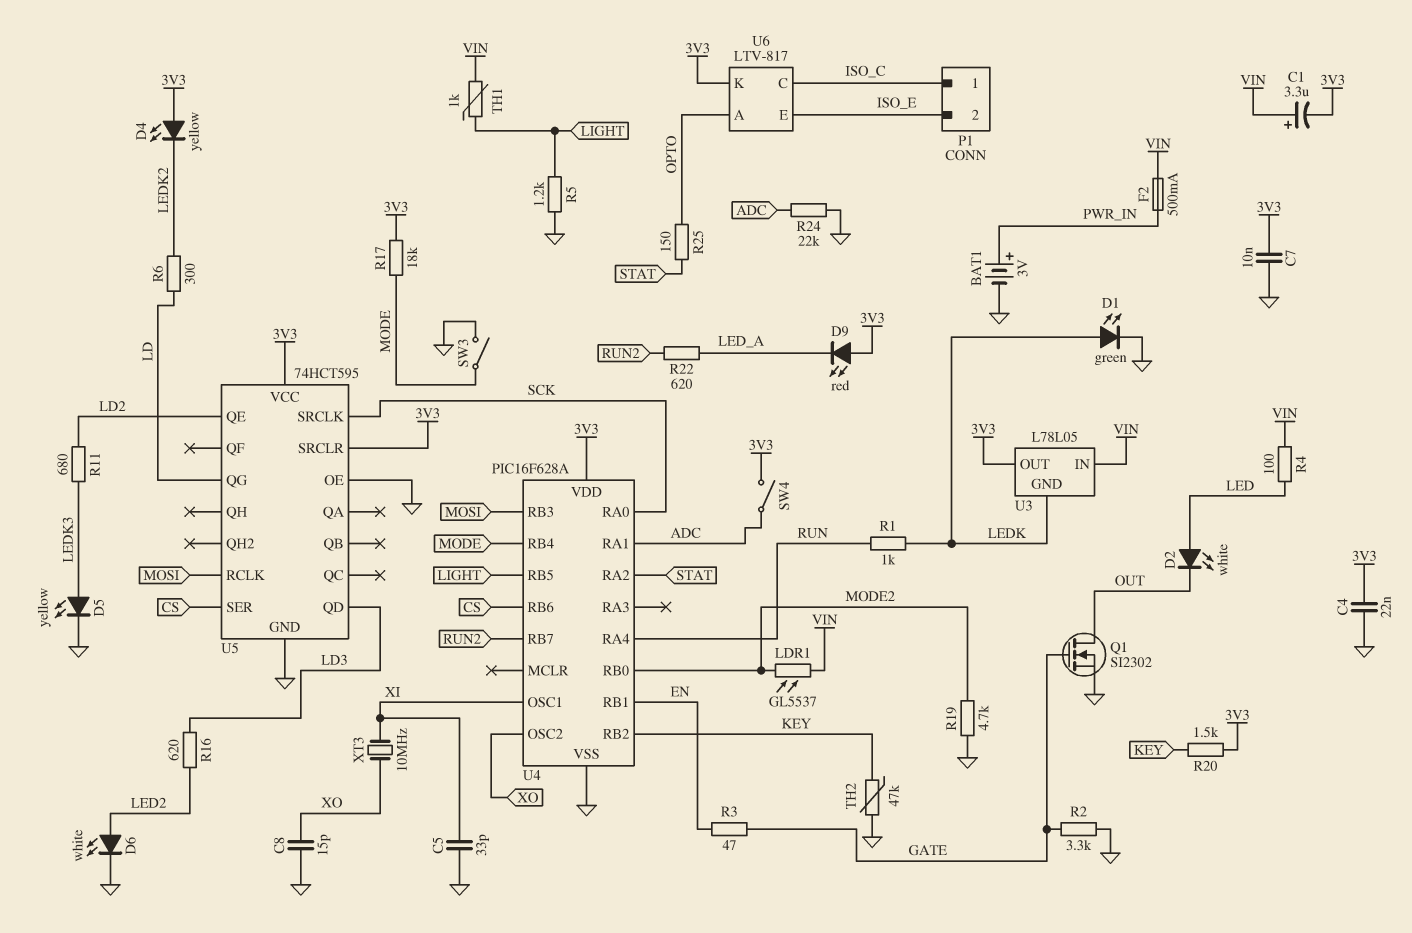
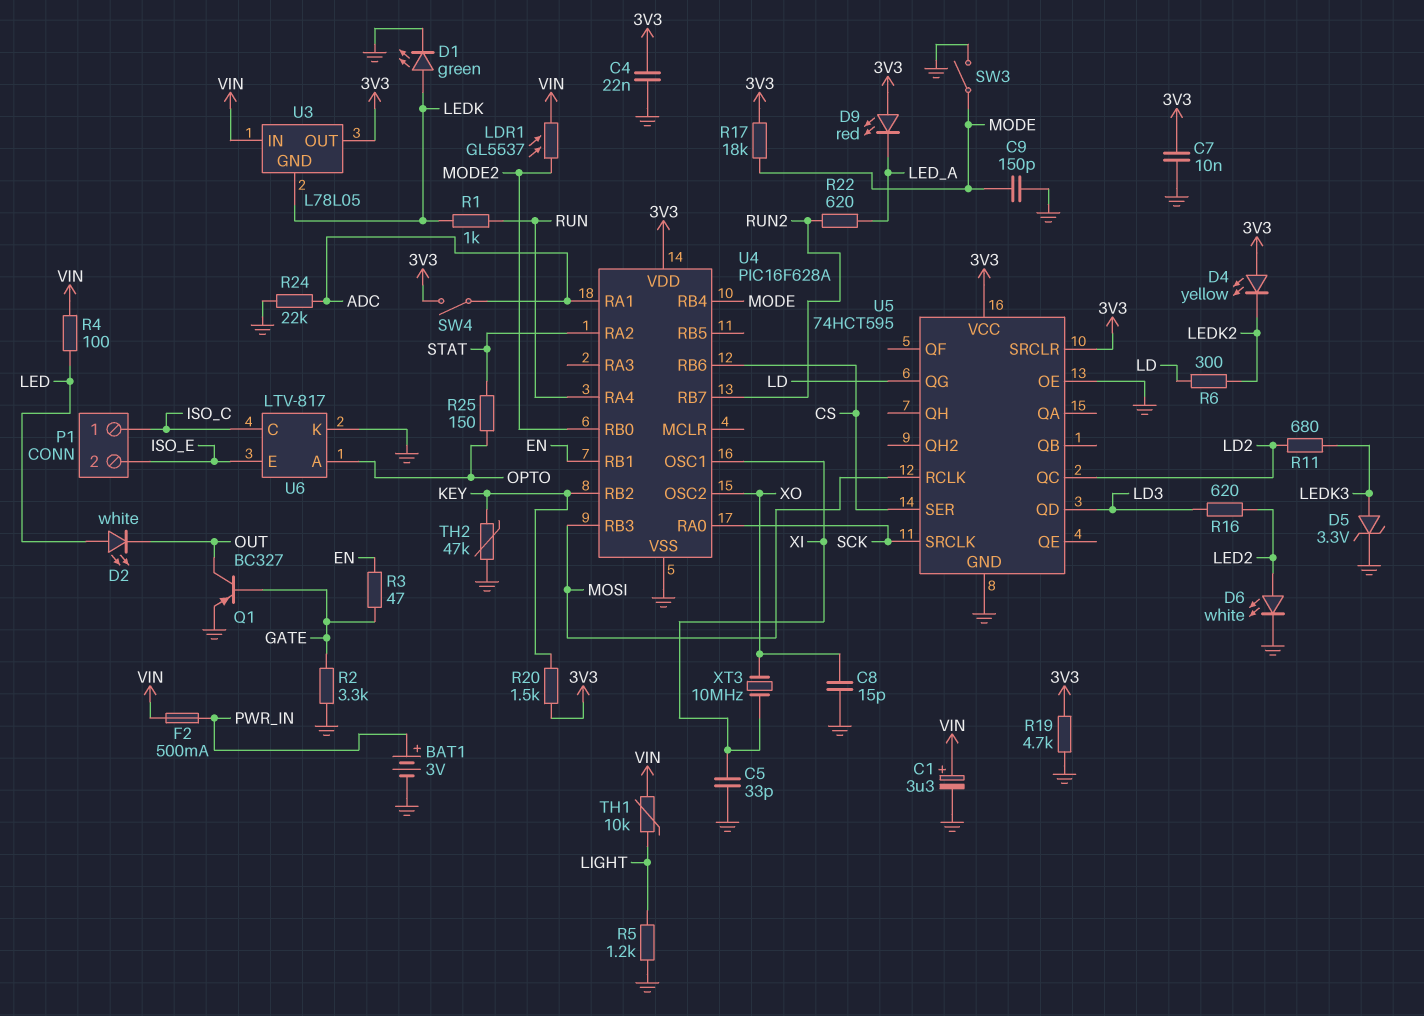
C1: 3.3uF (plus VIN, minus 3V3) -> 3.3uF (plus VIN, minus GND)
C9: none -> 150pF (GND, MODE)
D5: LED yellow (A LEDK3, K GND) -> zener 3.3V (A LEDK3, K GND)
Q1: NMOS SI2302 (G GATE, D OUT, S GND) -> PNP BC327 (B GATE, C OUT, E GND)
R19: 4.7k (GND, MODE2) -> 4.7k (3V3, GND)
TH1: 1k (LIGHT, VIN) -> 10k (LIGHT, VIN)
U4 pin RB5: LIGHT -> none
U5 pin QC: none -> LD2
U5 pin QE: LD2 -> none
U6 pin K: 3V3 -> GND

